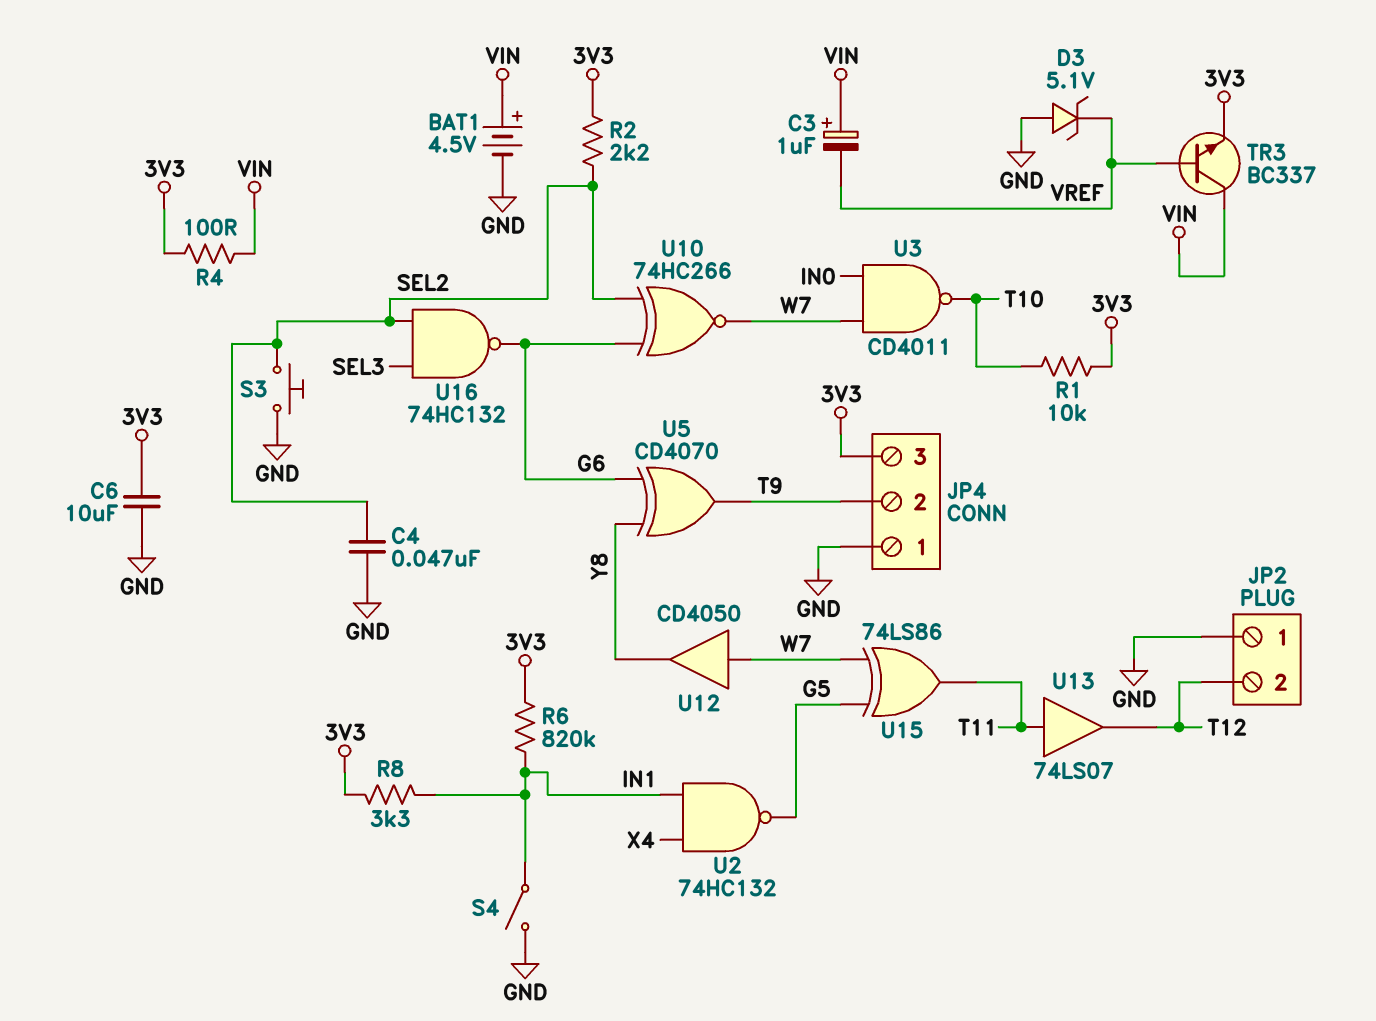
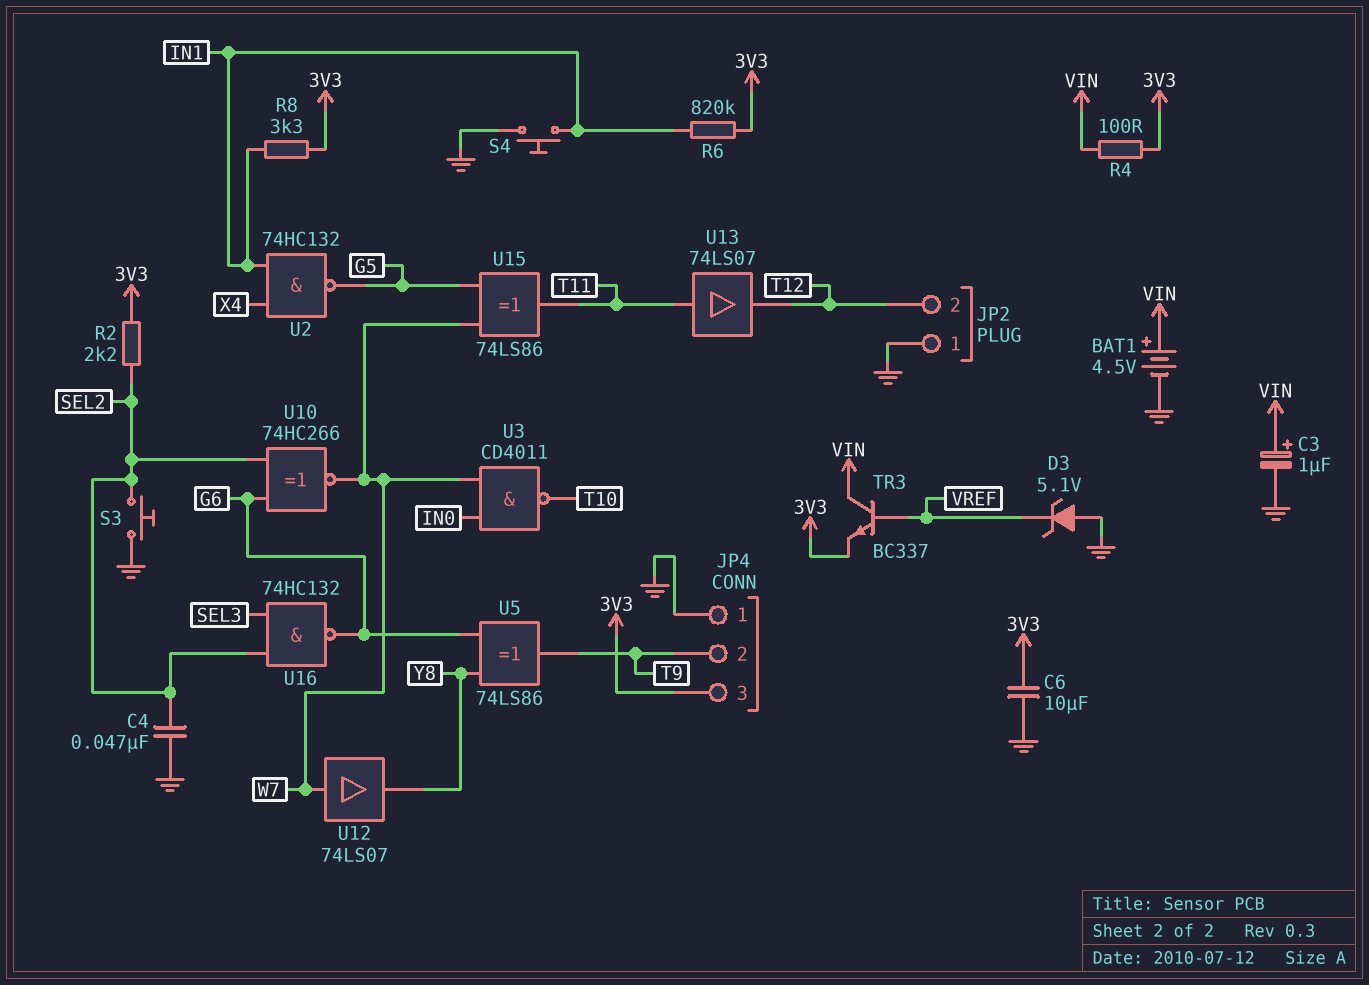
C3: 1uF (plus VIN, minus VREF) -> 1uF (plus VIN, minus GND)
R1: 10k (3V3, T10) -> none
S4: switch (GND, IN1) -> button (GND, IN1)
U5: XOR CD4070 (in G6, in Y8, out T9) -> XOR 74LS86 (in G6, in Y8, out T9)
U12: buffer CD4050 (in W7, out Y8) -> buffer 74LS07 (in W7, out Y8)

